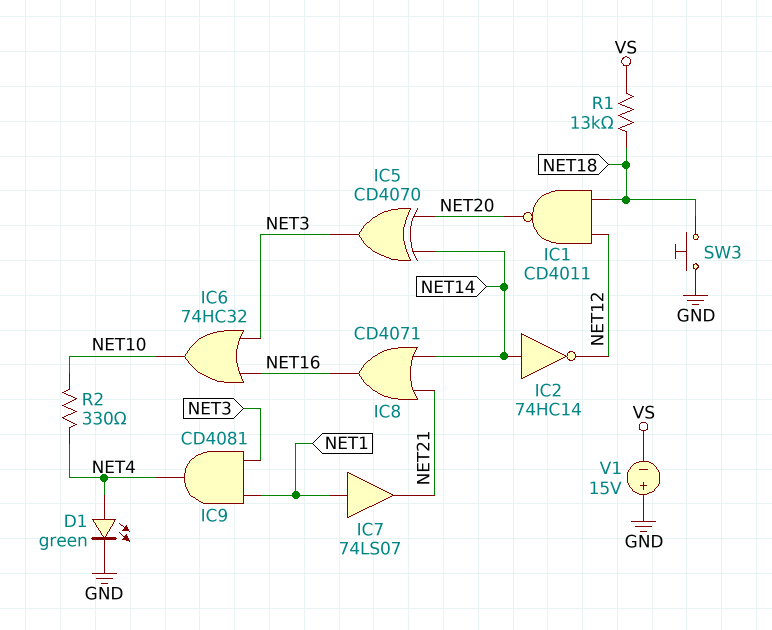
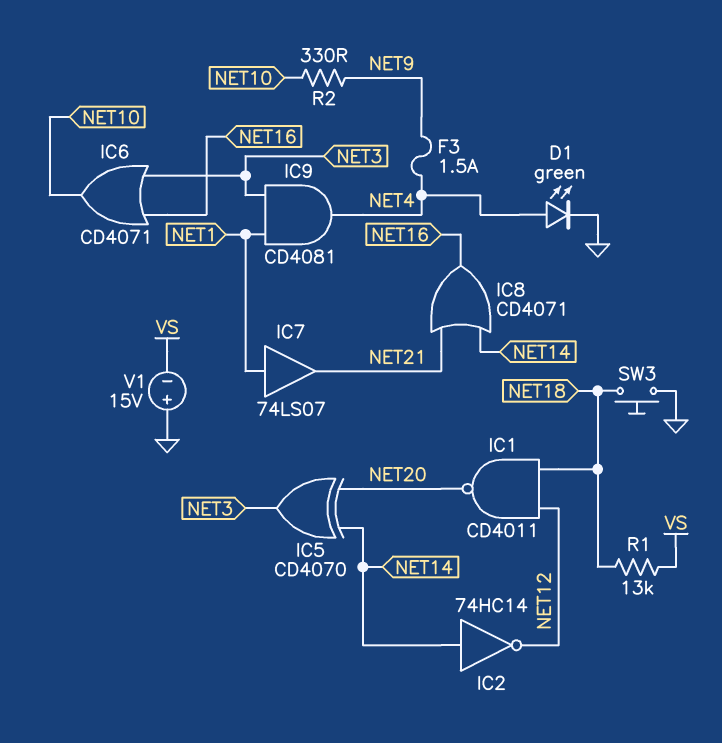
F3: none -> 1.5A (NET4, NET9)
IC6: OR 74HC32 (in NET3, in NET16, out NET10) -> OR CD4071 (in NET3, in NET16, out NET10)
R2: 330 (NET4, NET10) -> 330 (NET9, NET10)

